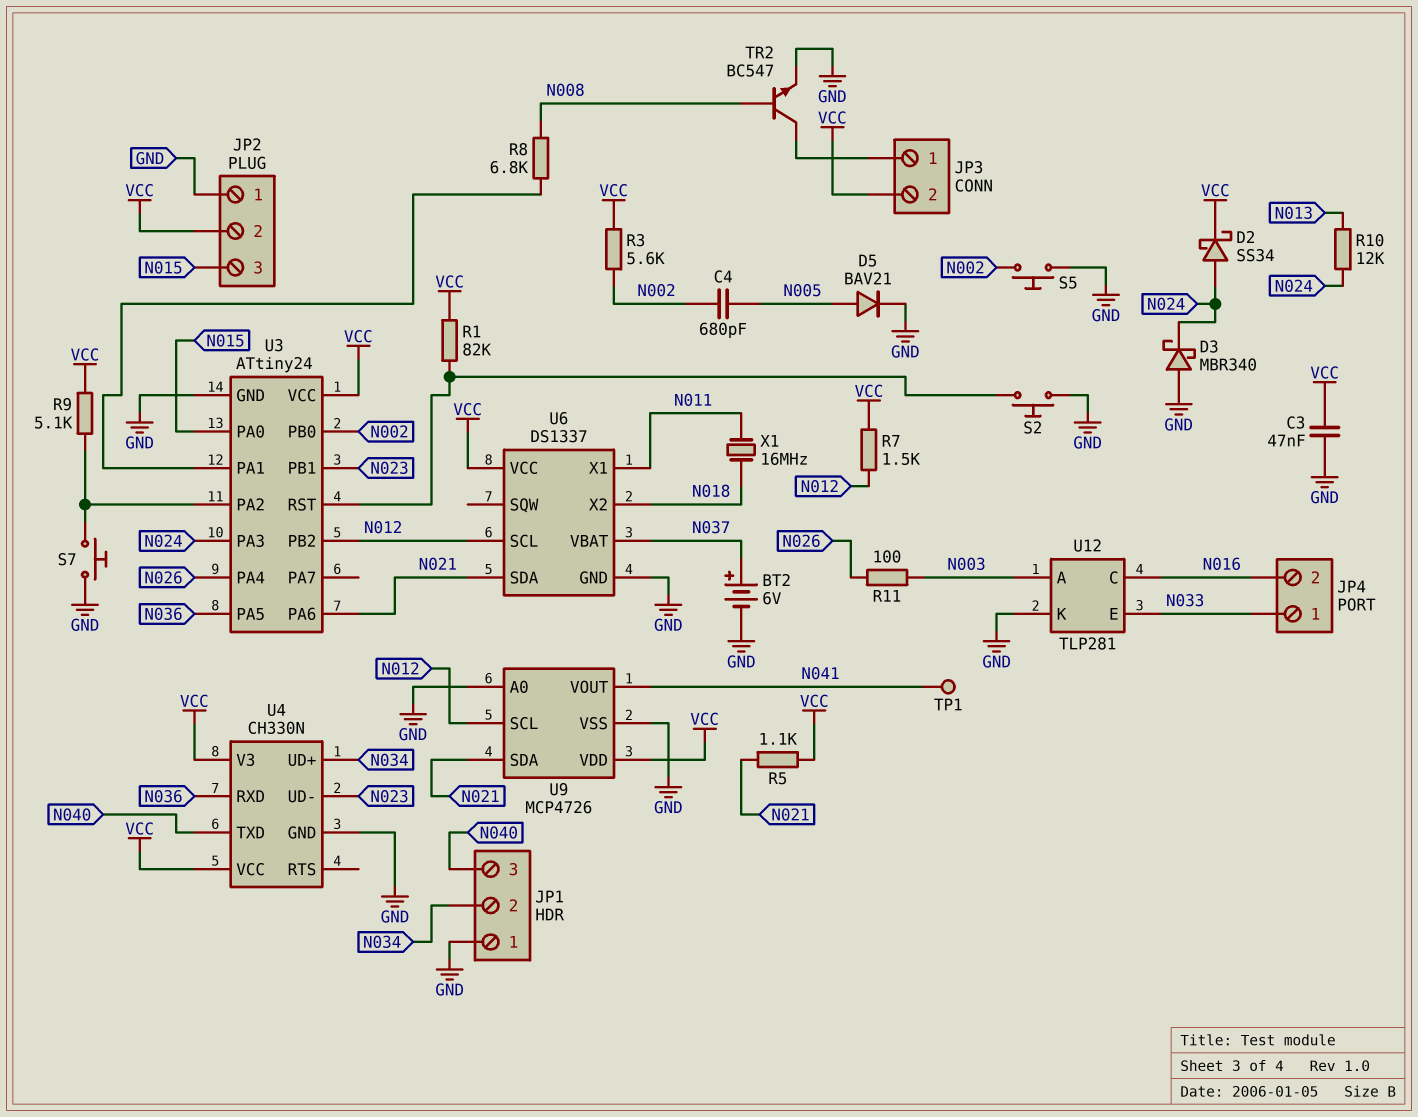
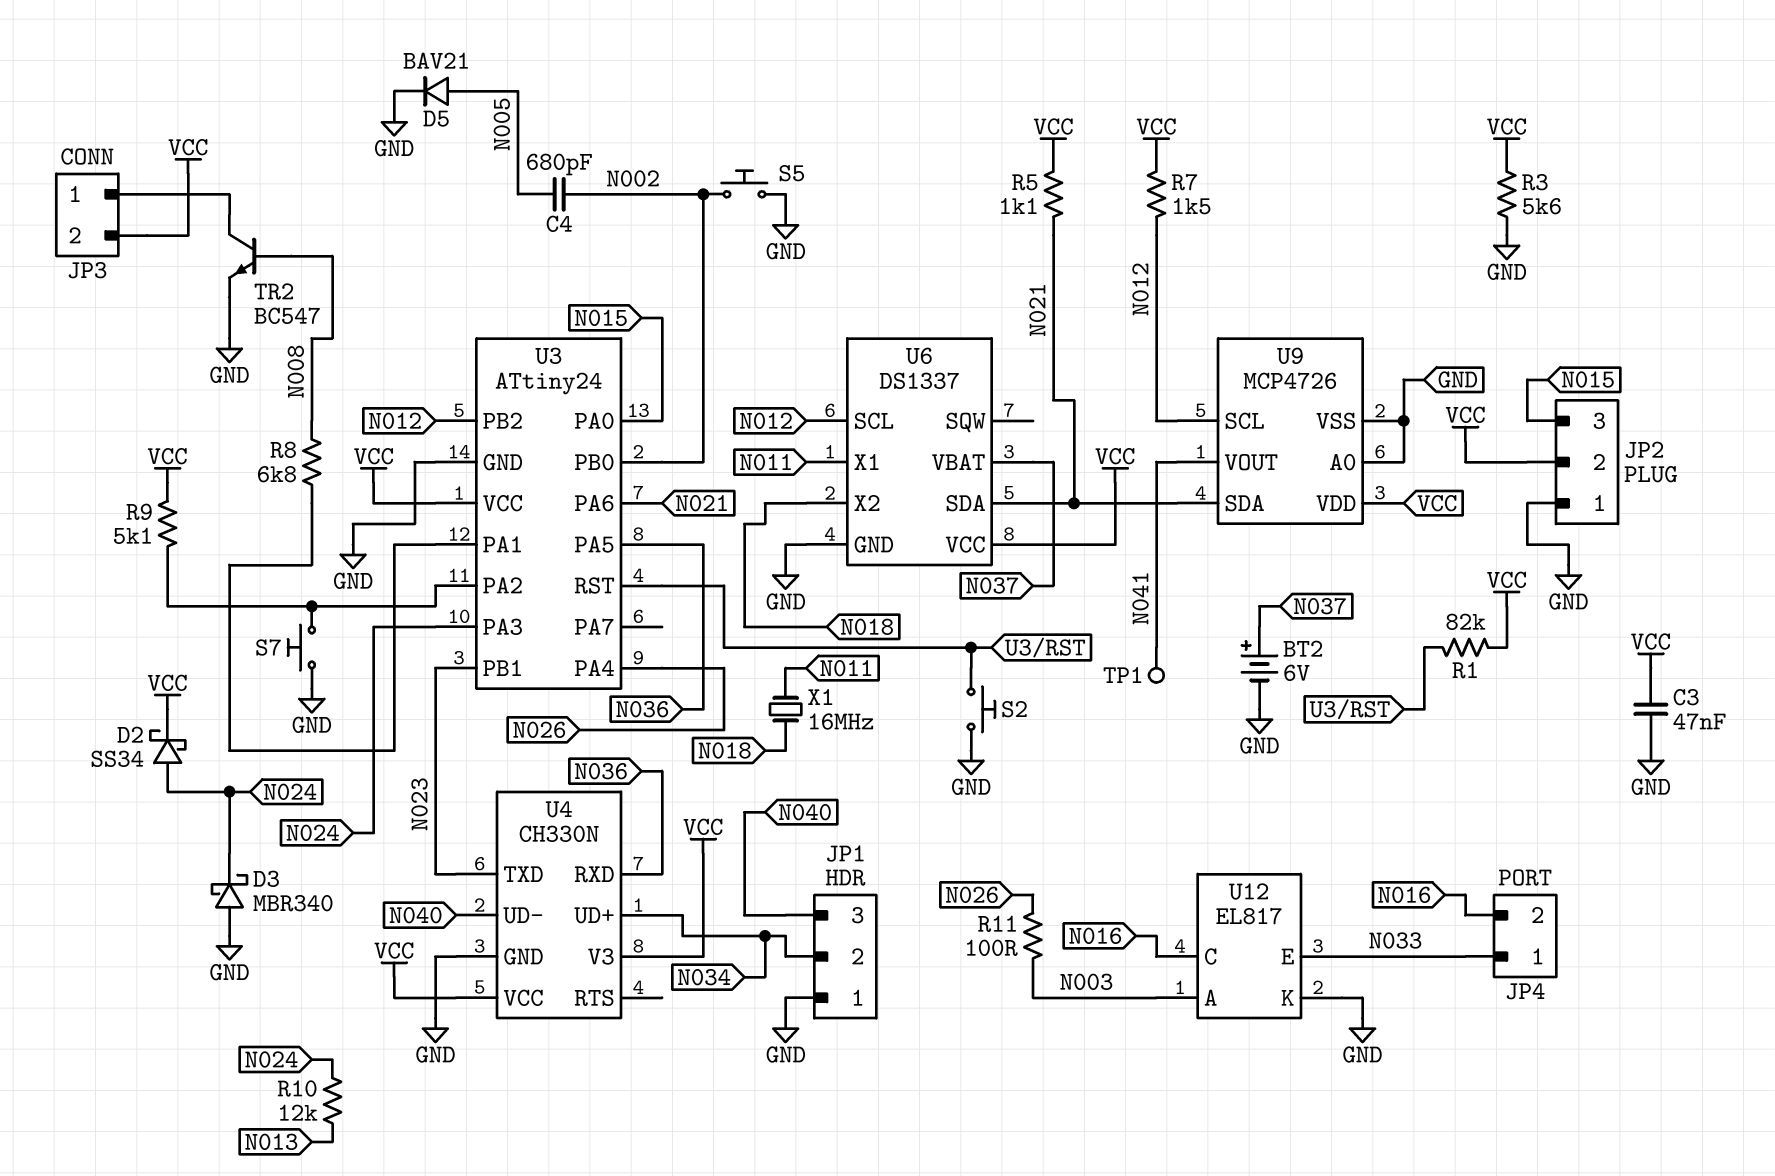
R3: 5.6k (N002, VCC) -> 5.6k (GND, VCC)
U4 pin TXD: N040 -> N023
U4 pin UD-: N023 -> N040
U12: TLP281 -> EL817

